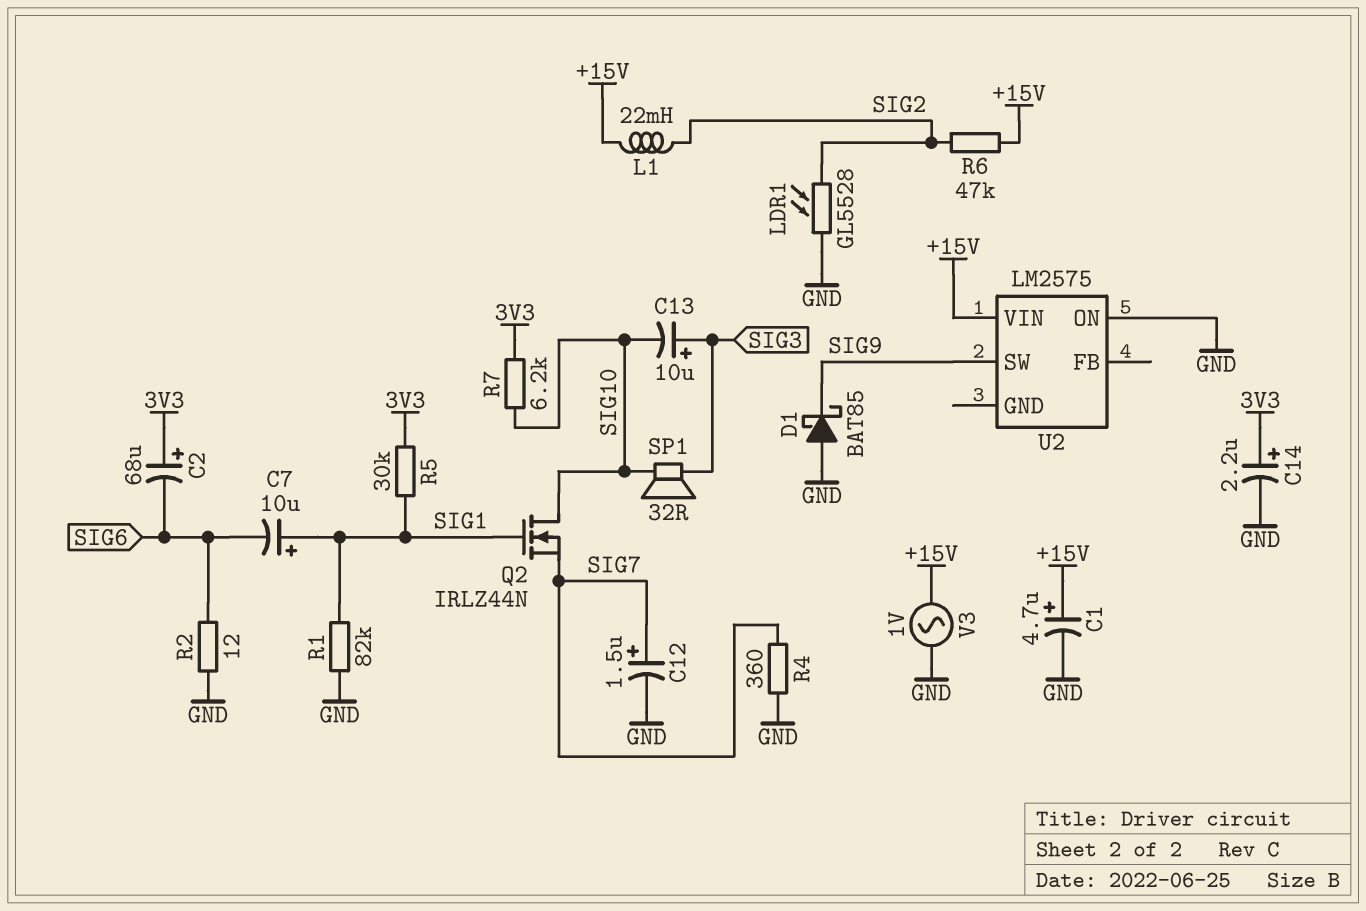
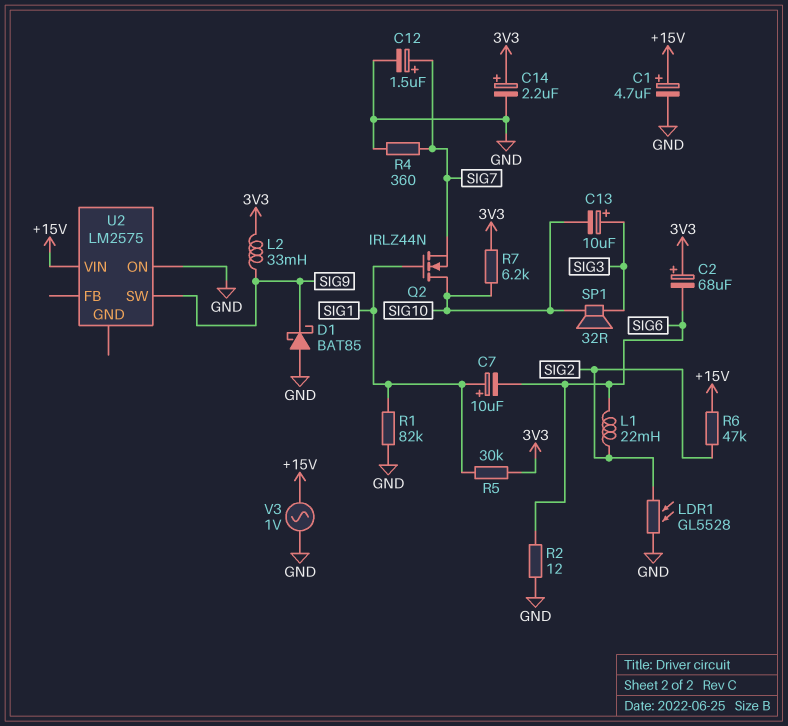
L1: 22mH (+15V, SIG2) -> 22mH (SIG2, SIG6)
L2: none -> 33mH (3V3, SIG9)

